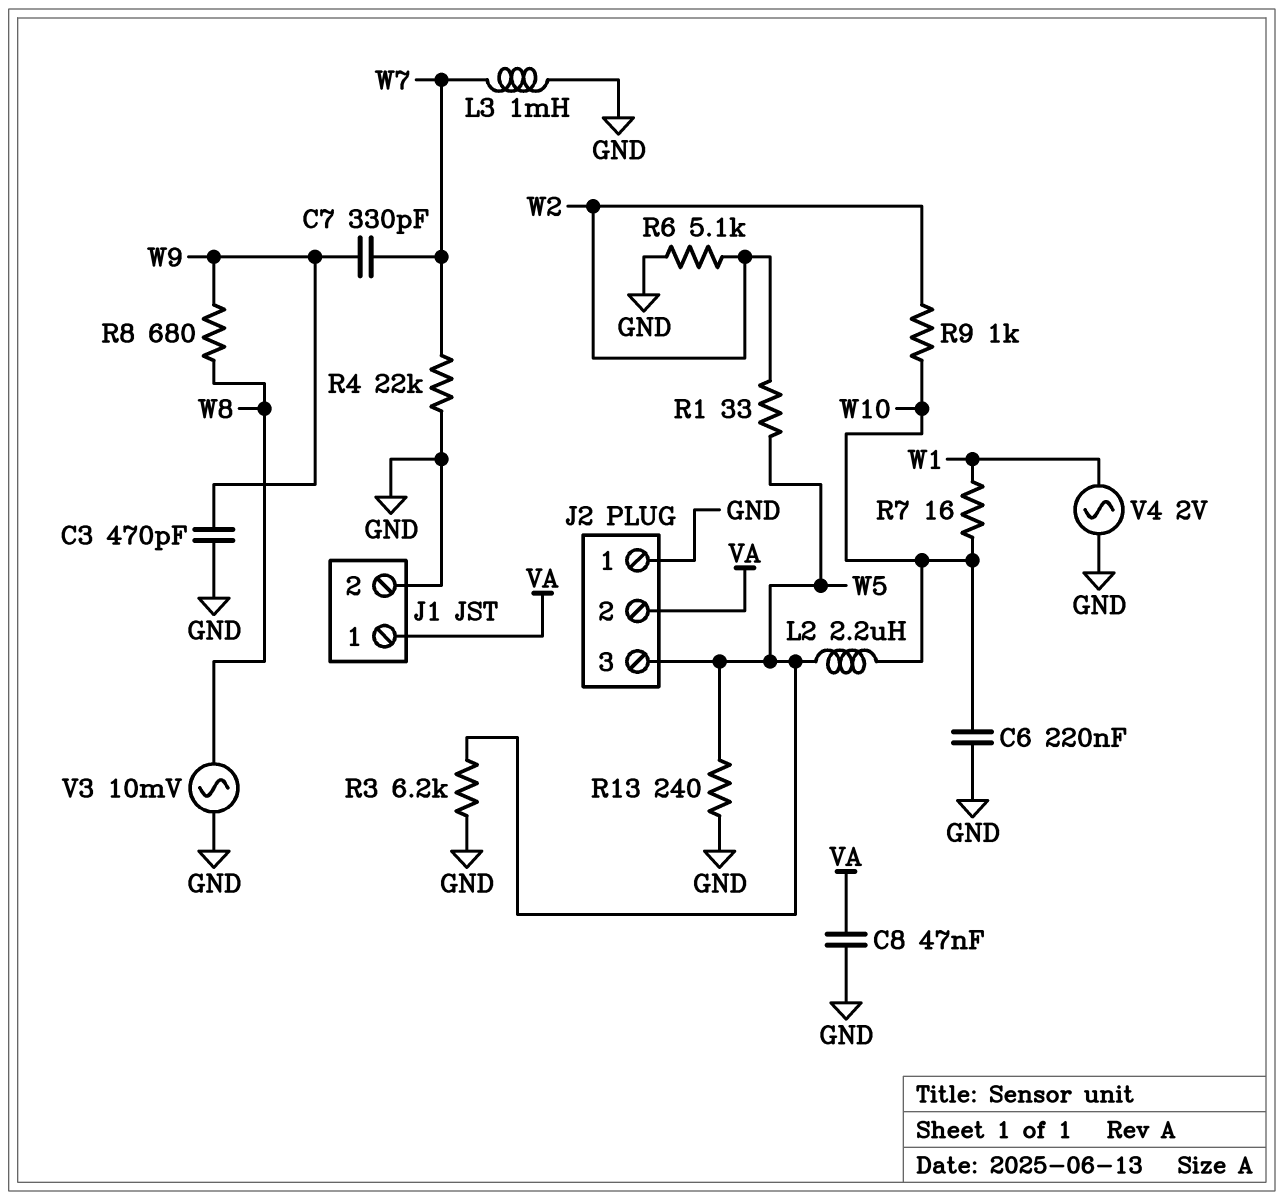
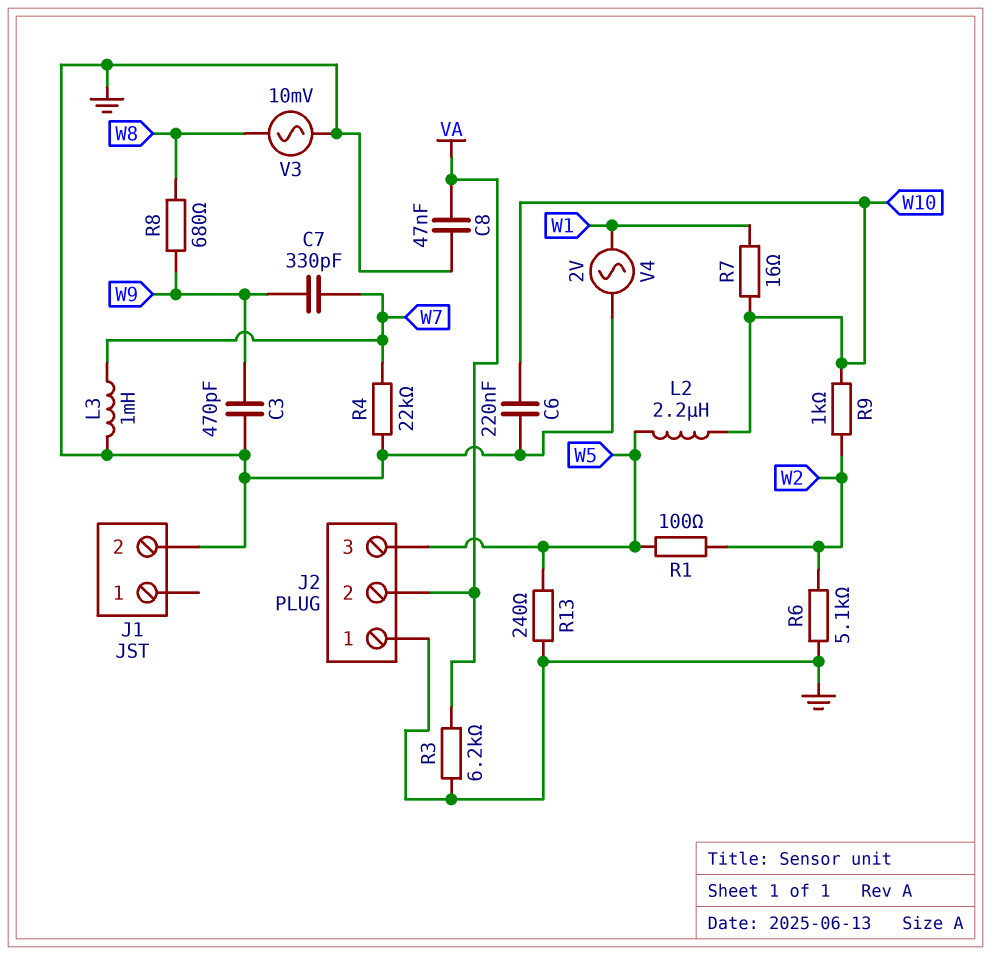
J1 pin 1: VA -> none
R1: 33 (W2, W5) -> 100 (W2, W5)
R3: 6.2k (GND, W5) -> 6.2k (GND, VA)

